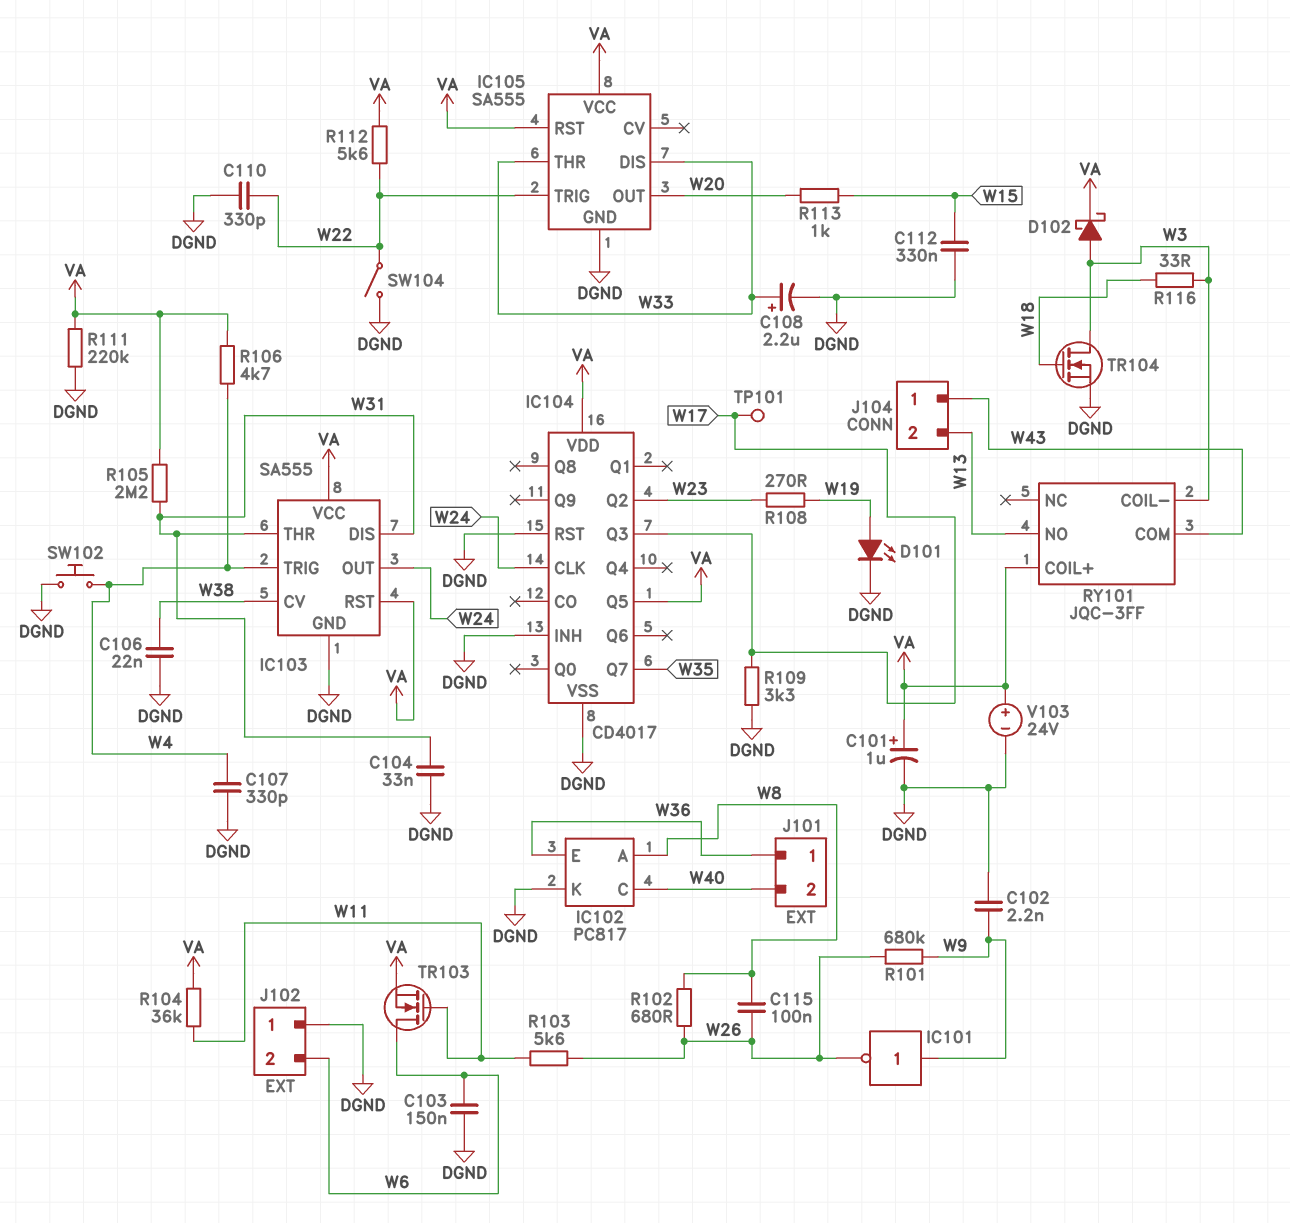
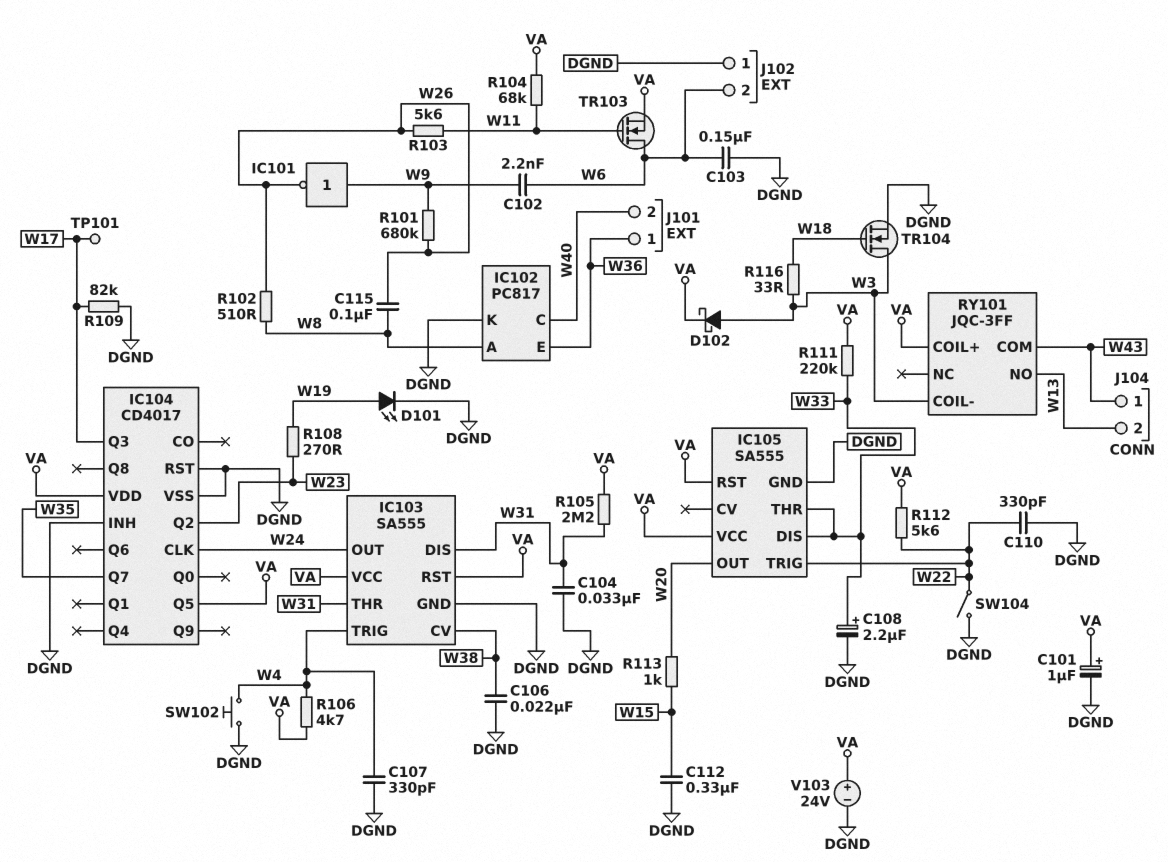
C102: 2.2nF (DGND, W9) -> 2.2nF (W6, W9)
R102: 680 (W8, W26) -> 510 (W8, W26)
R104: 36k (VA, W11) -> 68k (VA, W11)
R109: 3.3k (DGND, W17) -> 82k (DGND, W17)
R111: 220k (DGND, VA) -> 220k (VA, W33)

